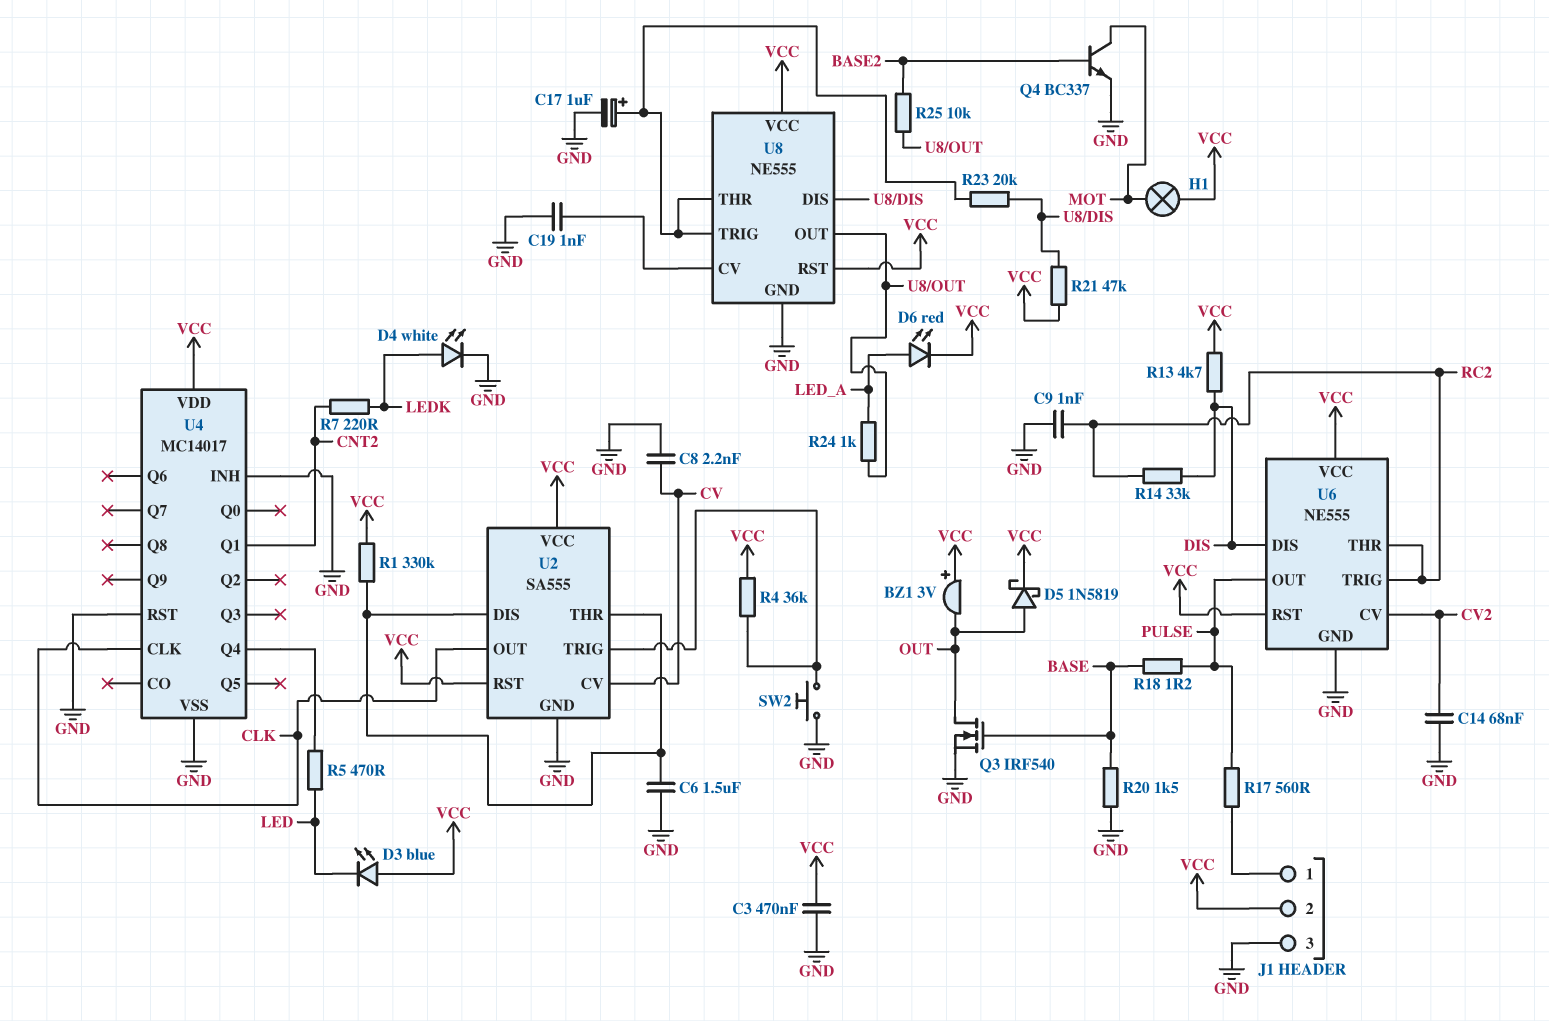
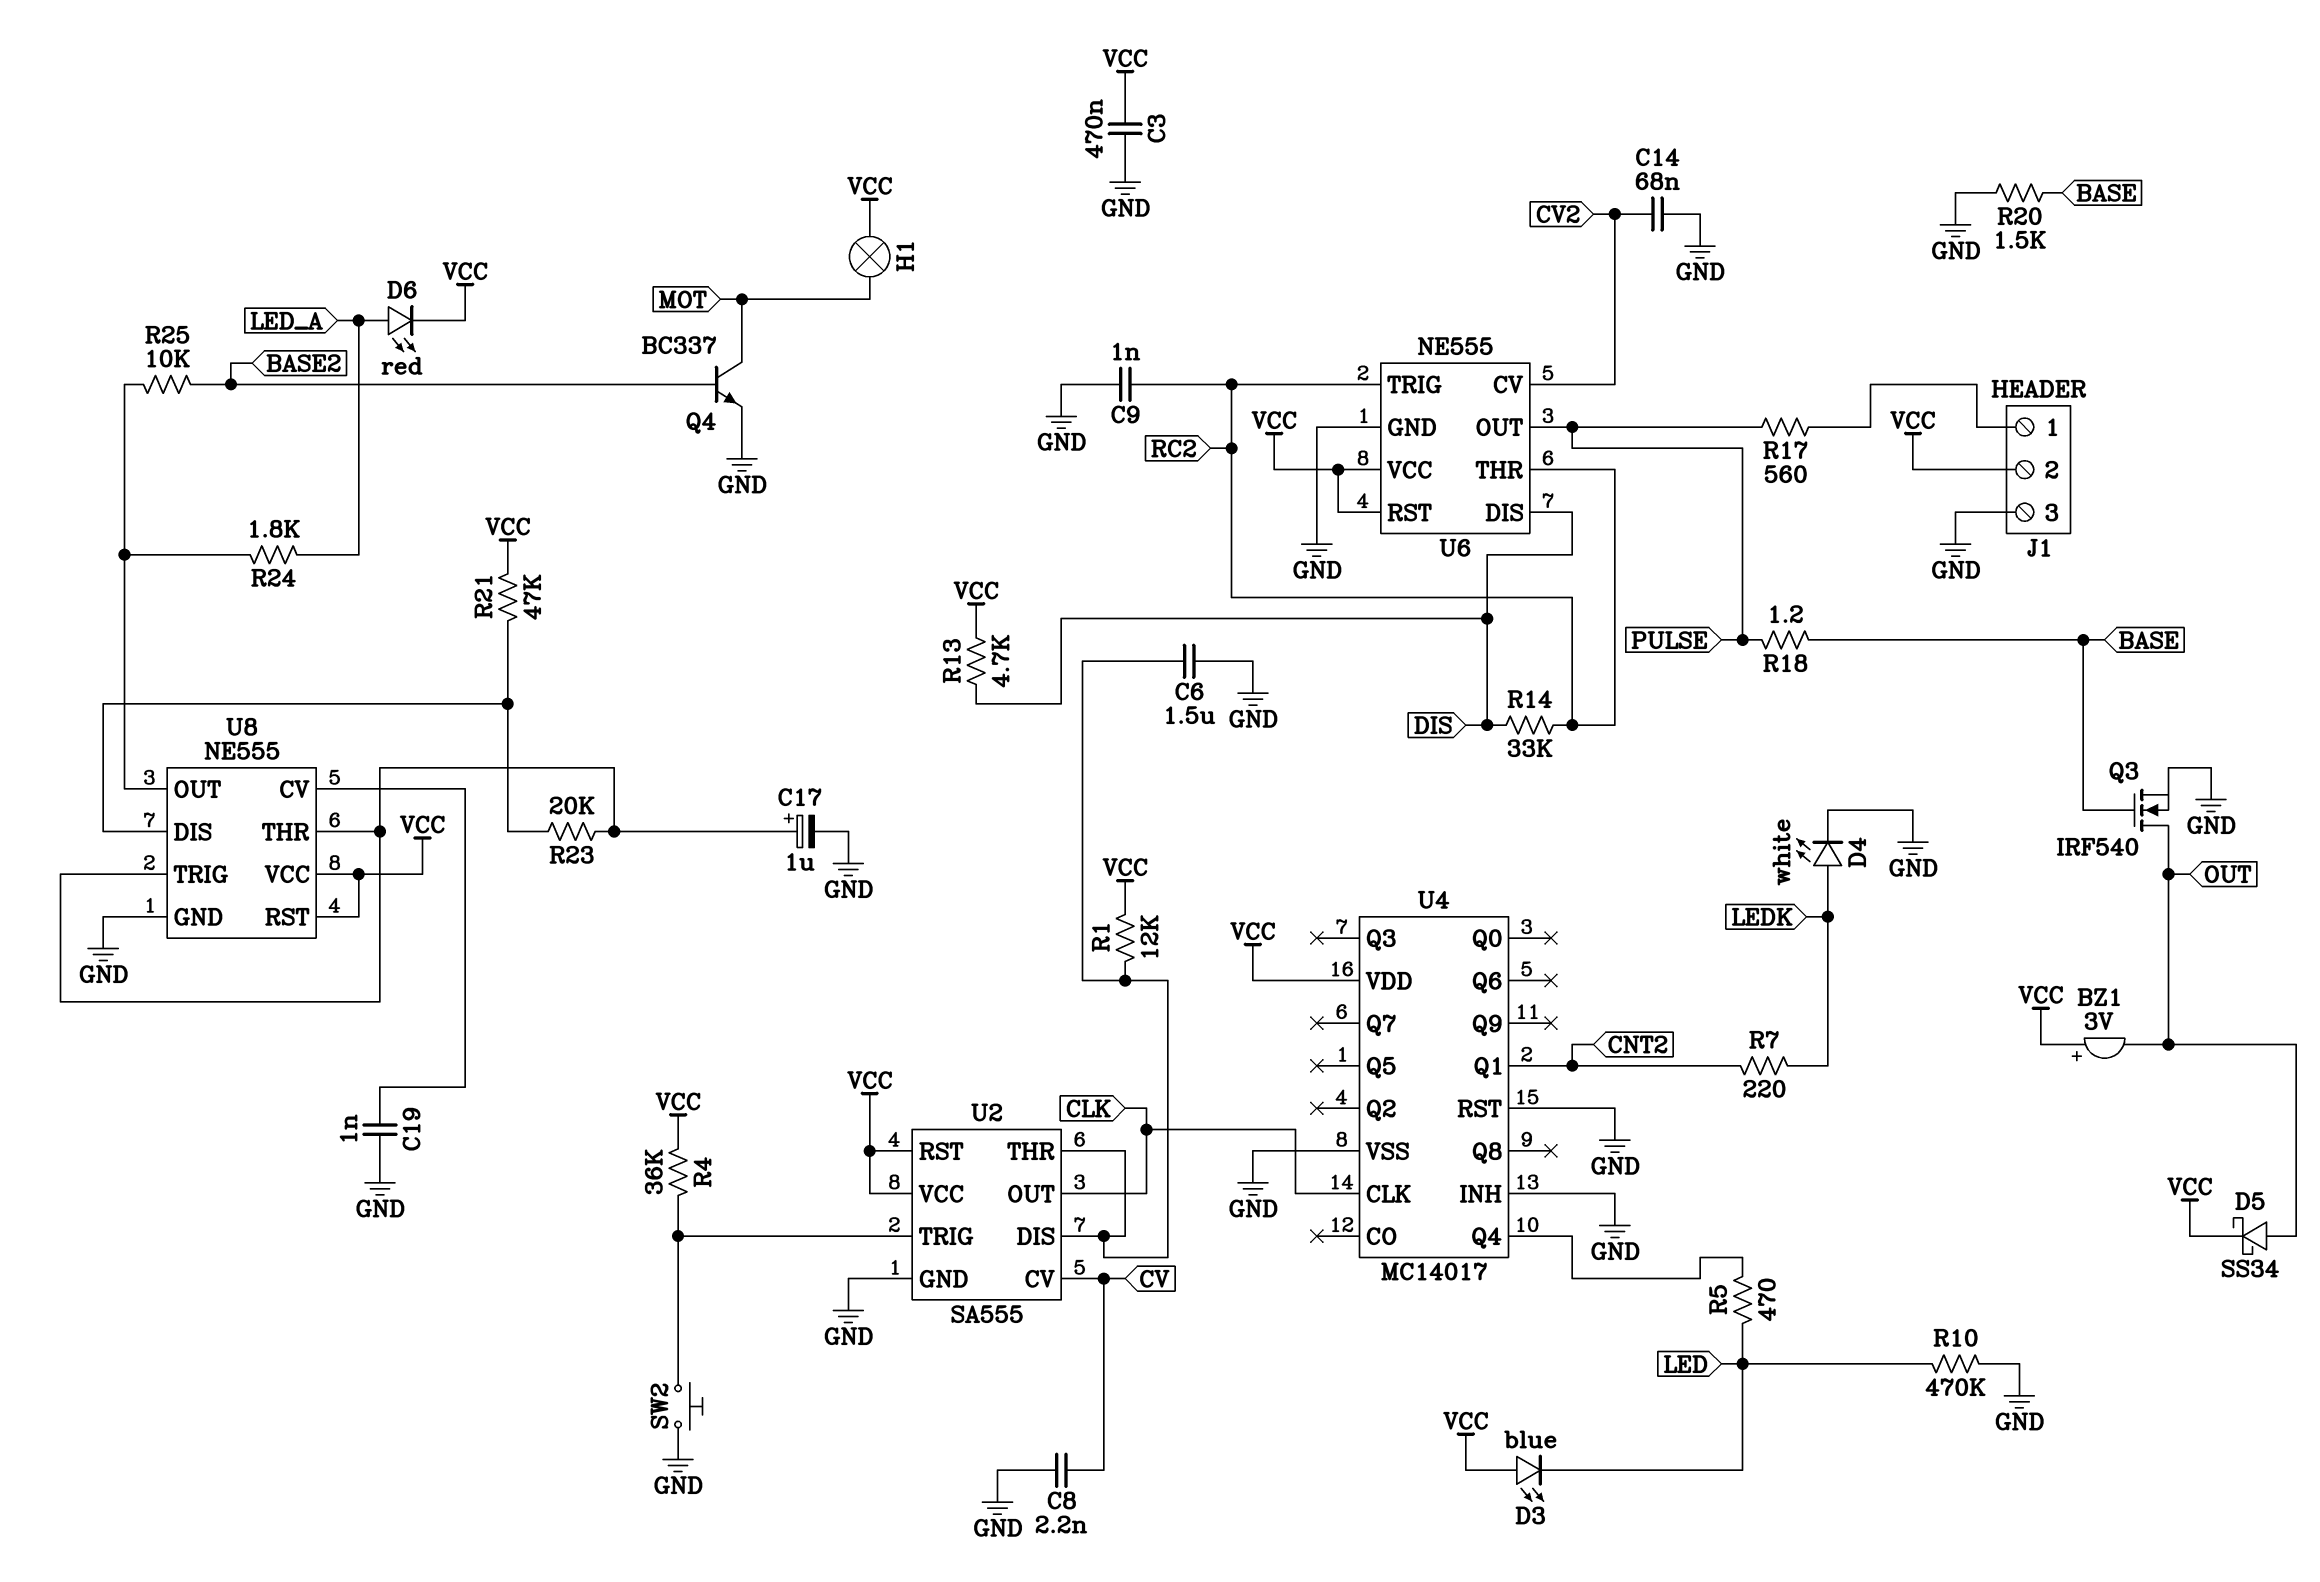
D5: schottky 1N5819 (A OUT, K VCC) -> schottky SS34 (A OUT, K VCC)
R1: 330k (U2/DIS, VCC) -> 12k (U2/DIS, VCC)
R10: none -> 470k (GND, LED)
R24: 1k (LED_A, U8/OUT) -> 1.8k (LED_A, U8/OUT)

